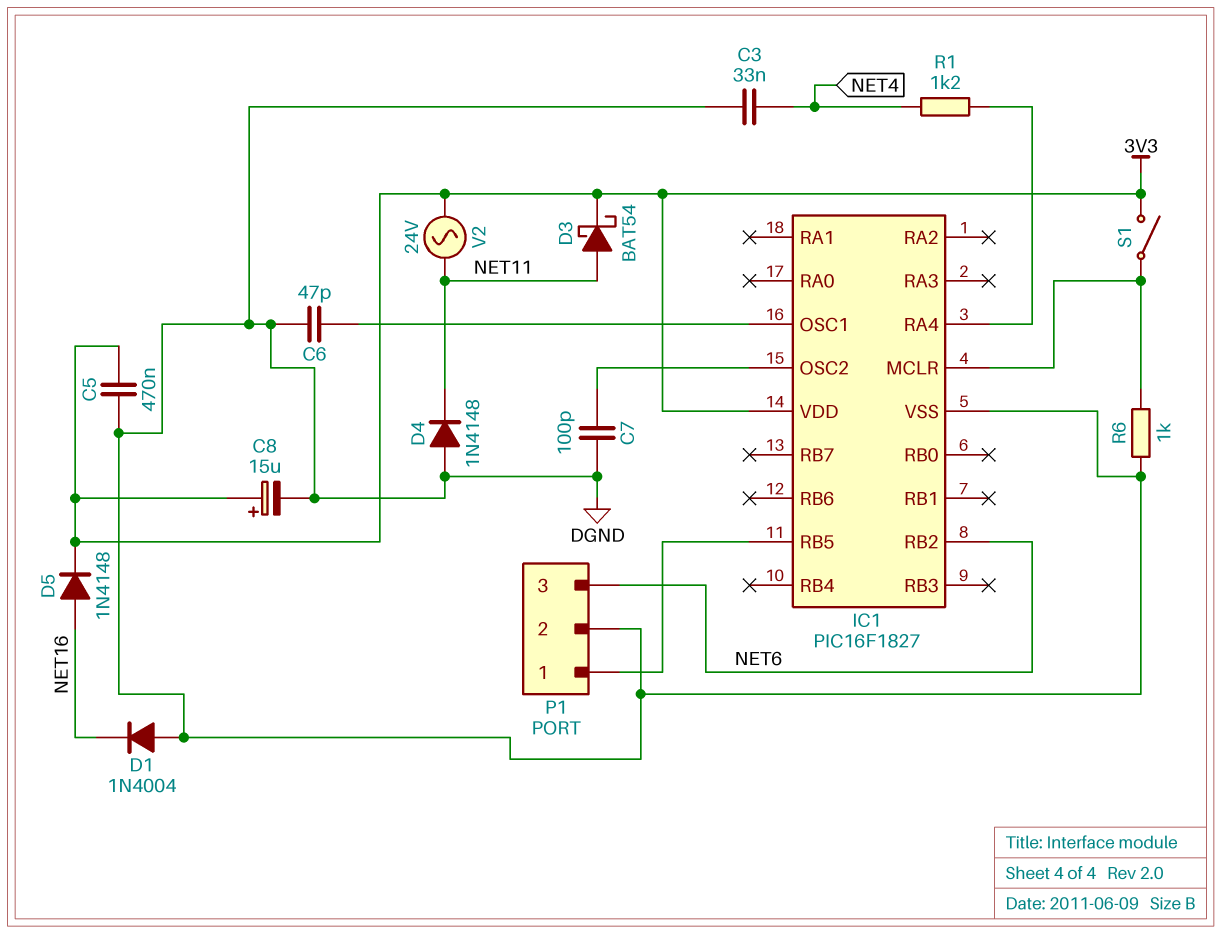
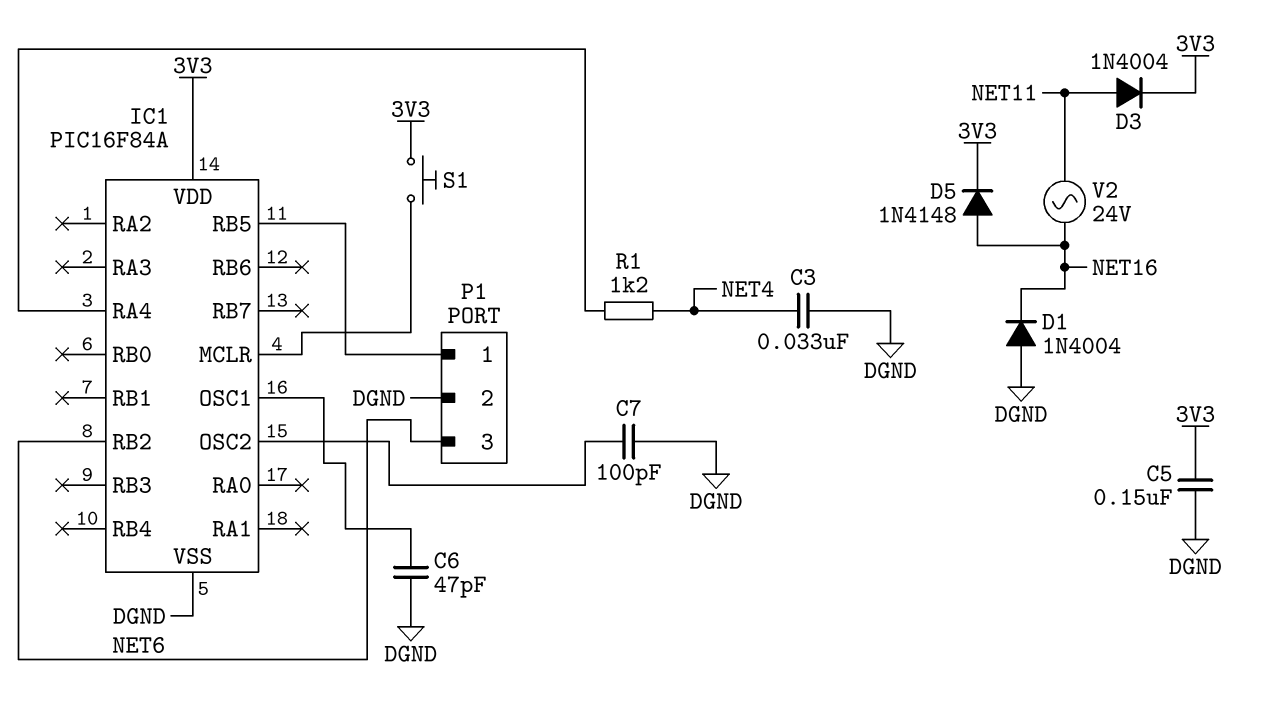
C5: 470nF (3V3, DGND) -> 150nF (3V3, DGND)
C8: 15uF (plus 3V3, minus DGND) -> none
D3: schottky BAT54 (A NET11, K 3V3) -> diode 1N4004 (A NET11, K 3V3)
D4: diode 1N4148 (A DGND, K NET11) -> none
IC1: PIC16F1827 -> PIC16F84A
R6: 1k (DGND, IC1/MCLR) -> none
S1: switch (3V3, IC1/MCLR) -> button (3V3, IC1/MCLR)
V2: AC 24V (3V3, NET11) -> AC 24V (NET11, NET16)

